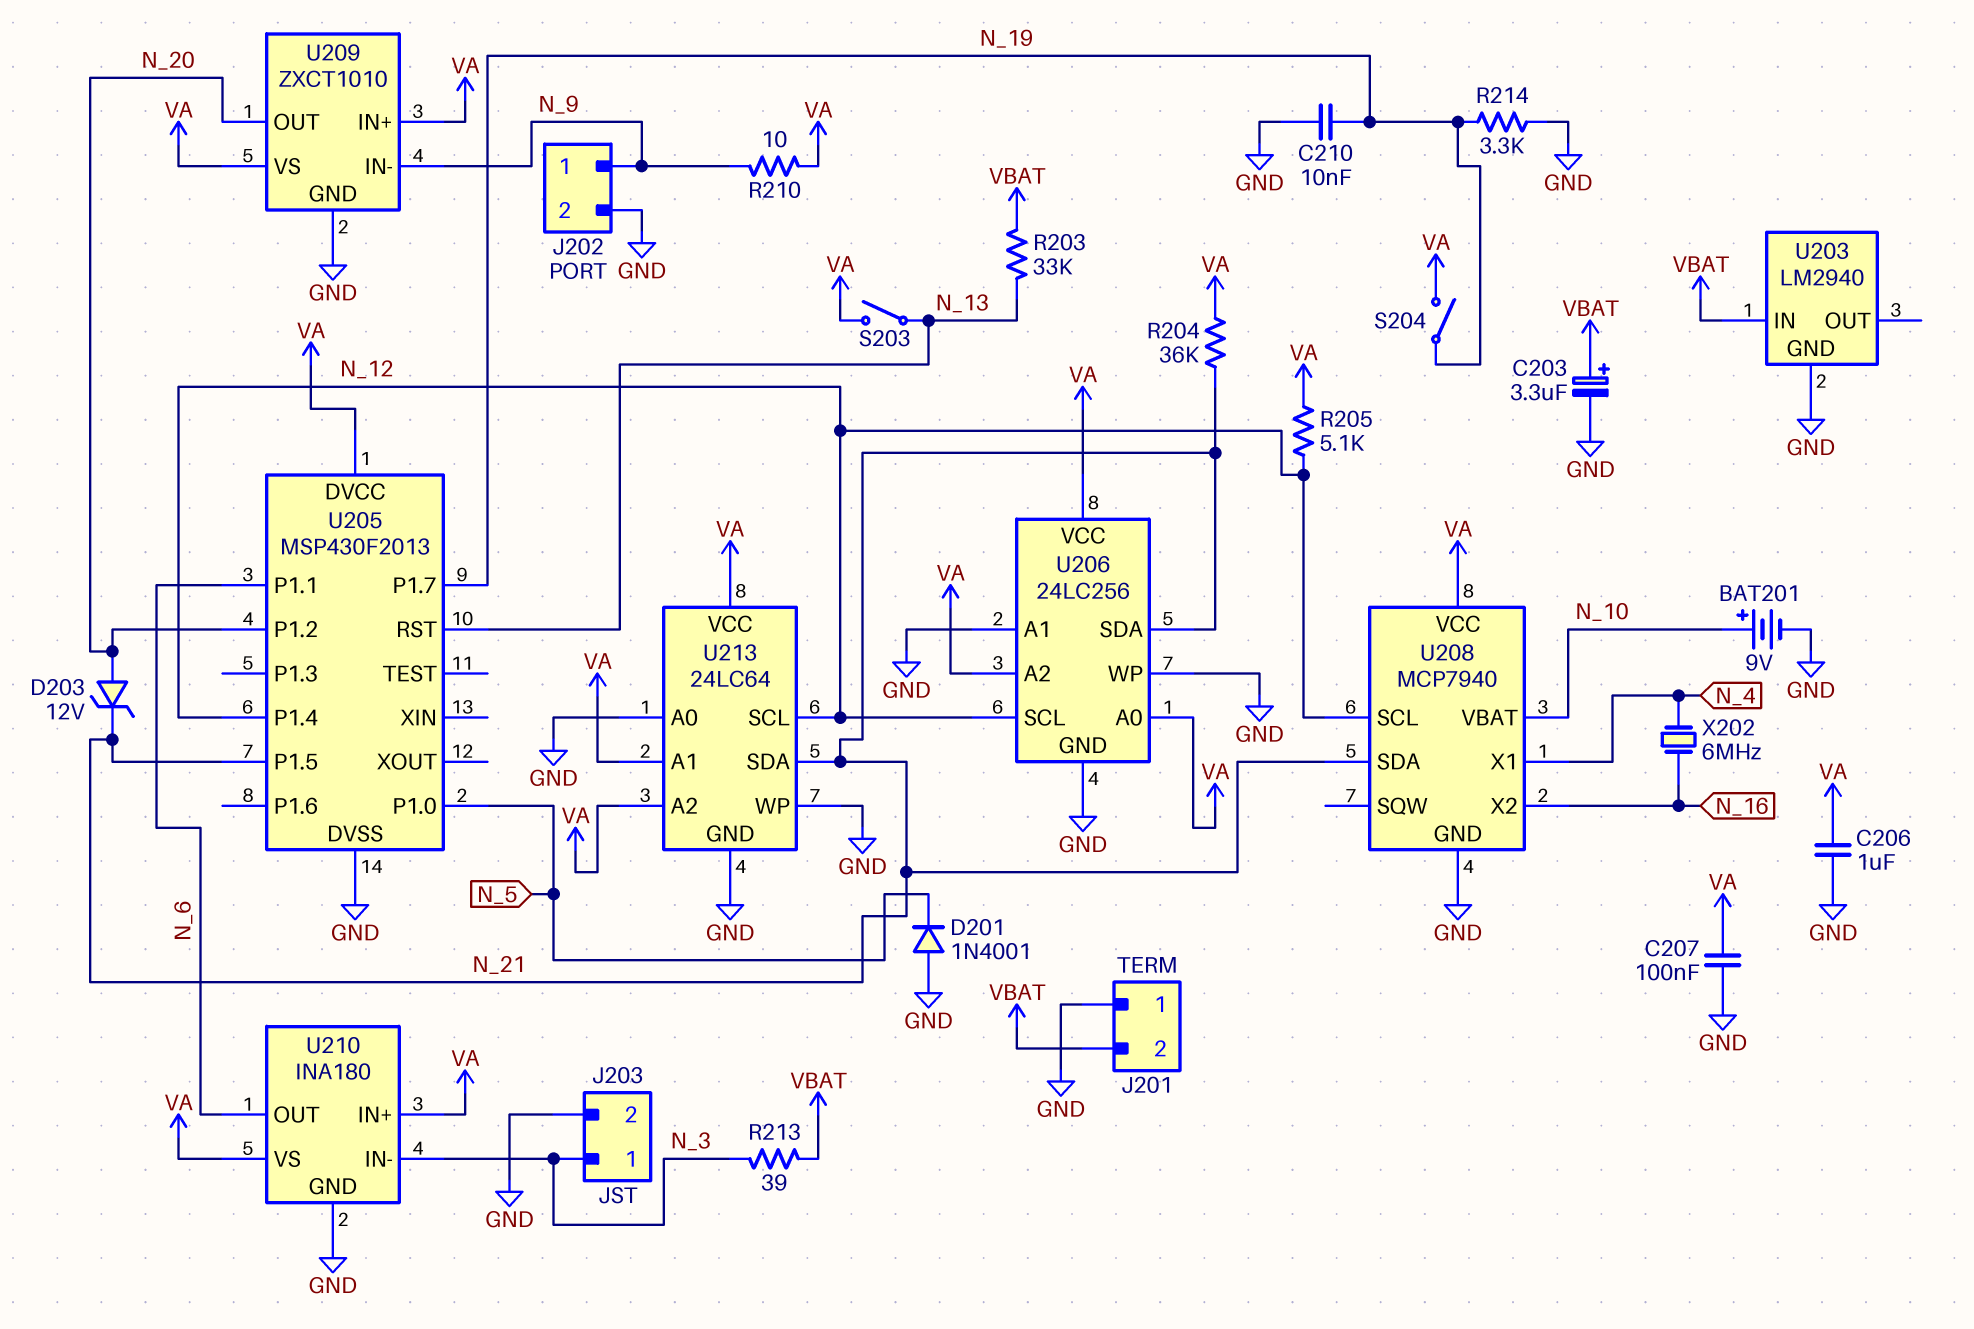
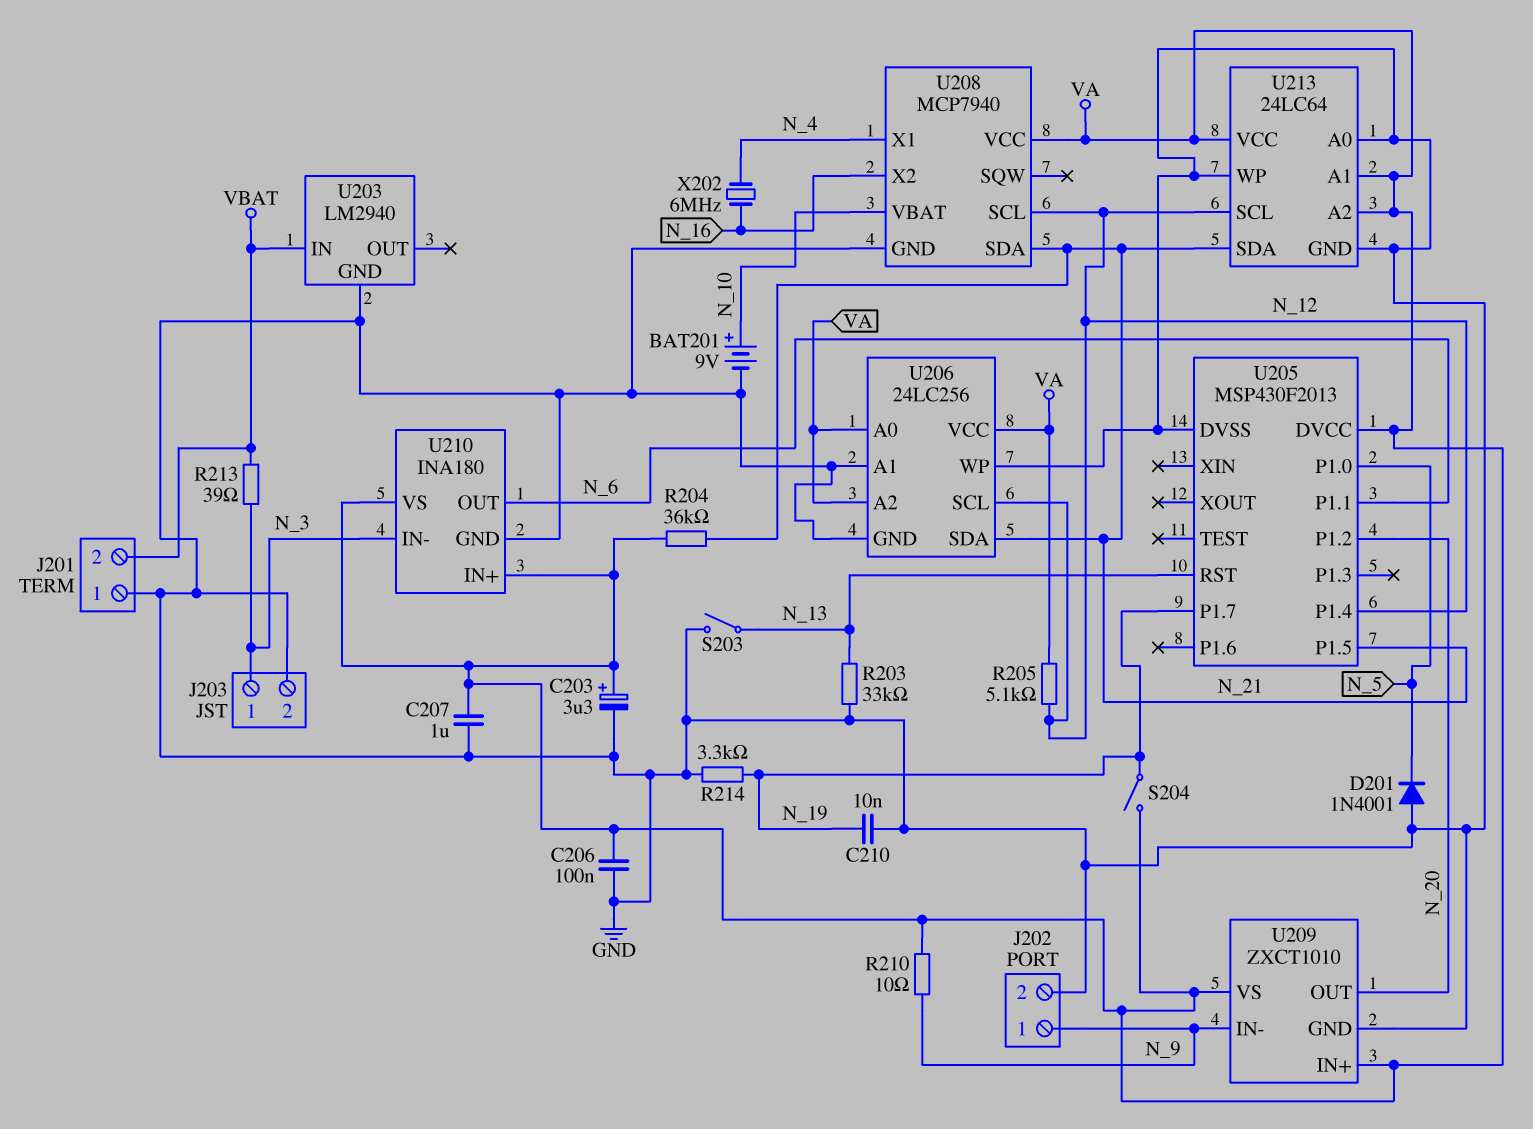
C203: 3.3uF (plus VBAT, minus GND) -> 3.3uF (plus VA, minus GND)
C206: 1uF (GND, VA) -> 100nF (GND, VA)
C207: 100nF (GND, VA) -> 1uF (GND, VA)
D203: zener 12V (A N_20, K N_21) -> none
R203: 33k (N_13, VBAT) -> 33k (GND, N_13)
S203: switch (N_13, VA) -> switch (GND, N_13)

